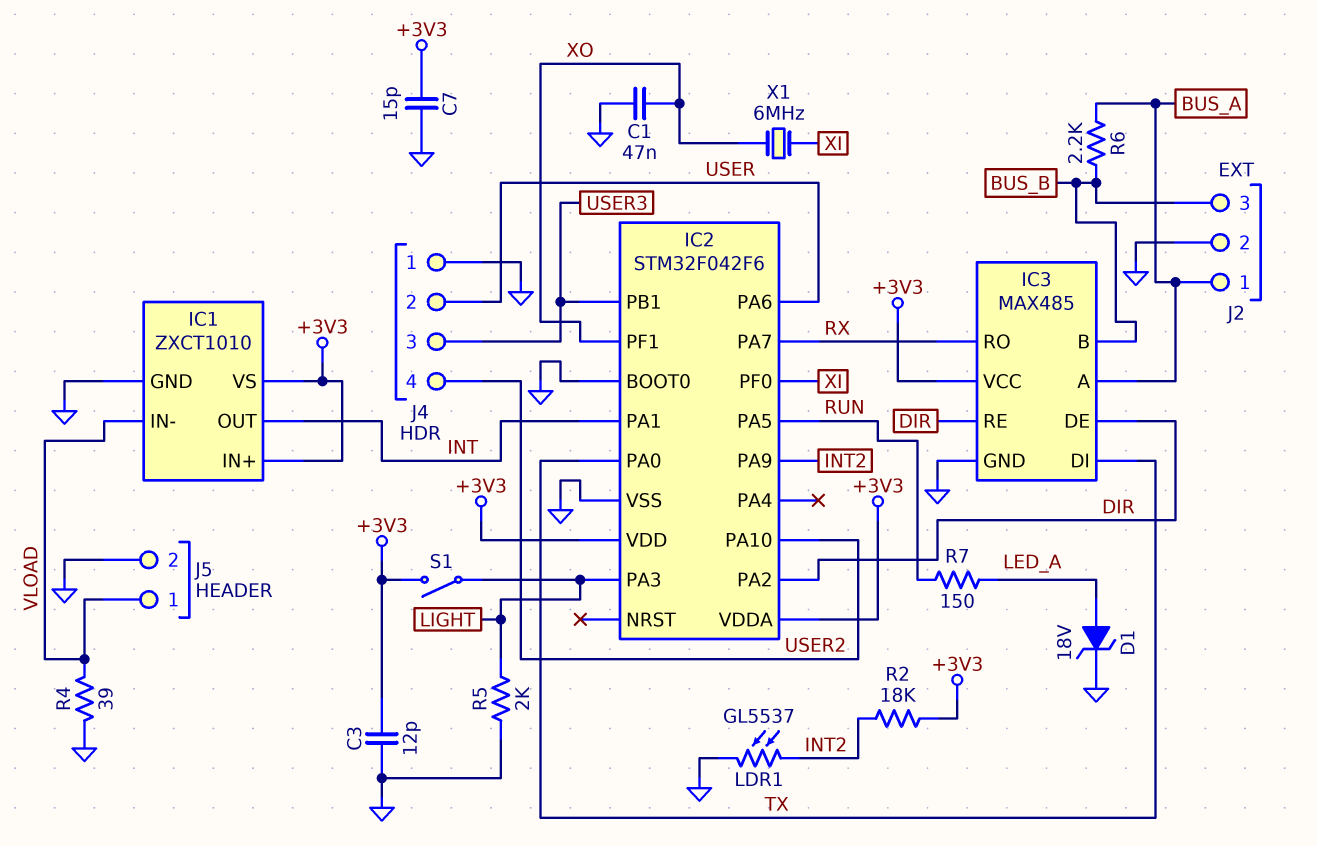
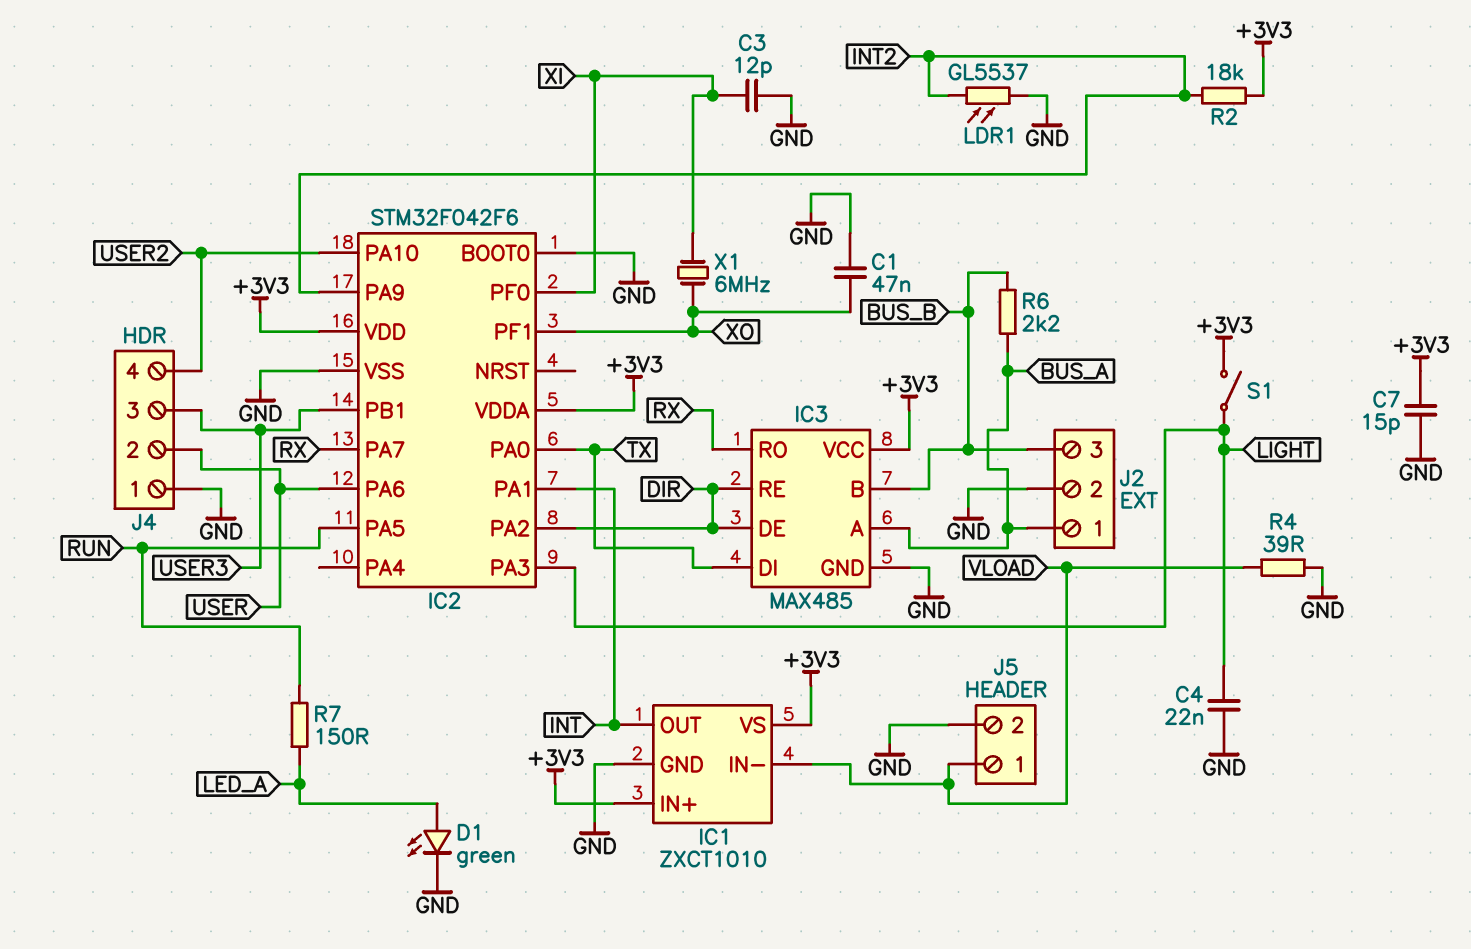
C3: 12pF (+3V3, GND) -> 12pF (GND, XI)
C4: none -> 22nF (GND, LIGHT)
D1: zener 18V (A LED_A, K GND) -> LED green (A LED_A, K GND)
R5: 2k (GND, LIGHT) -> none

